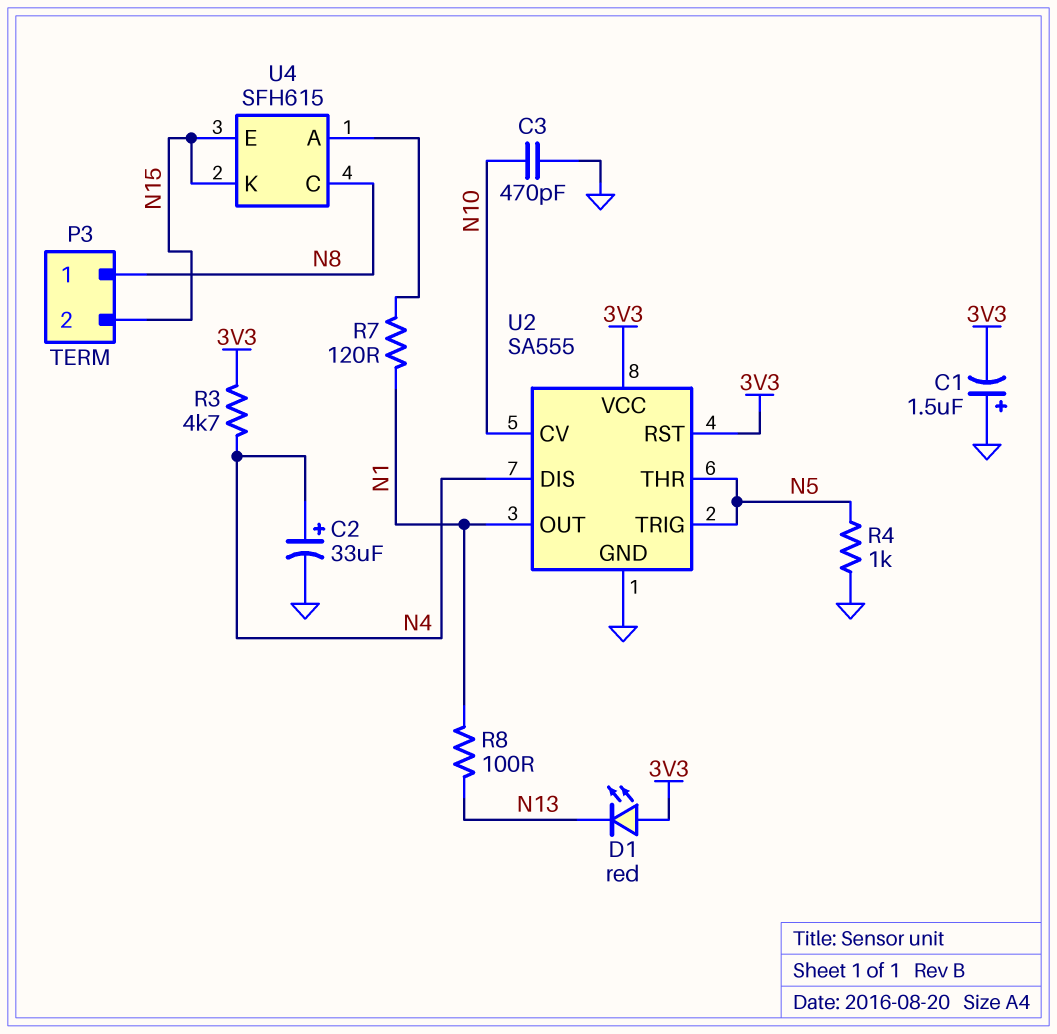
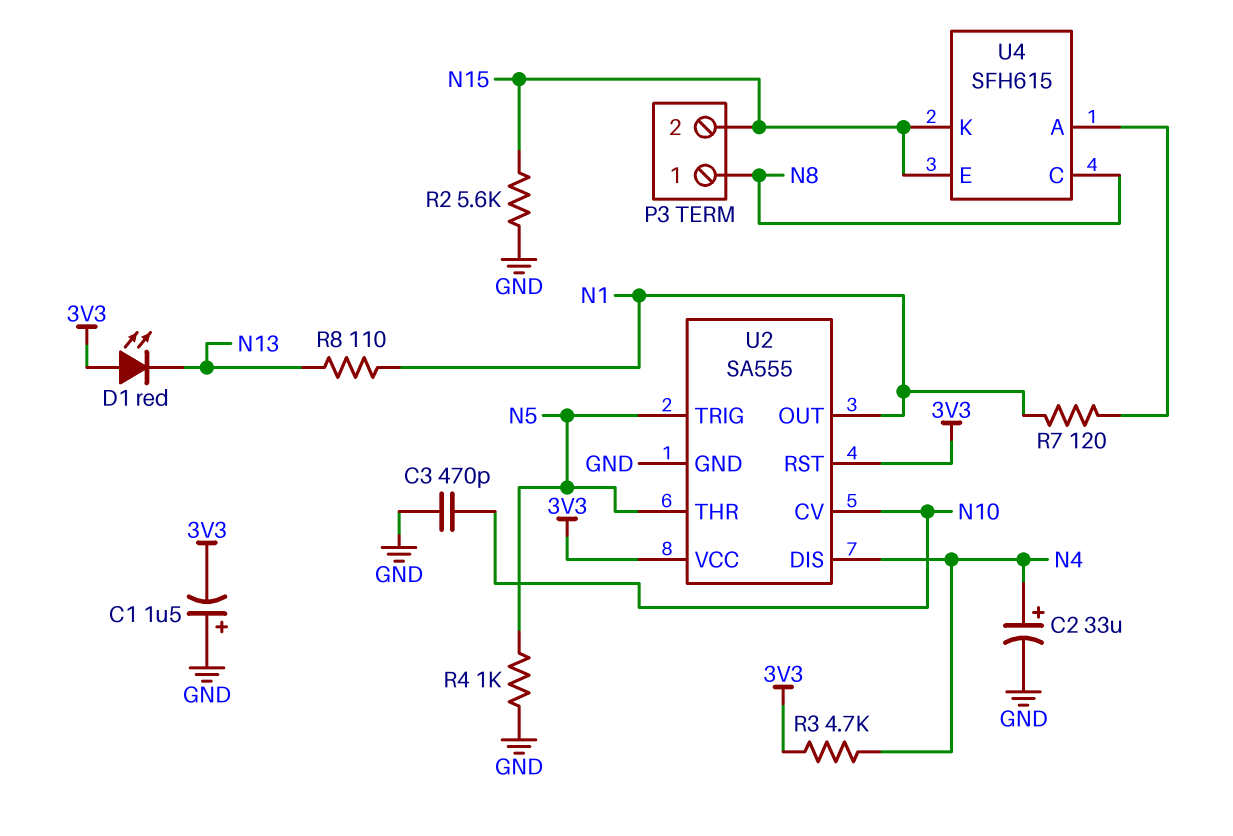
R2: none -> 5.6k (GND, N15)
R8: 100 (N1, N13) -> 110 (N1, N13)

